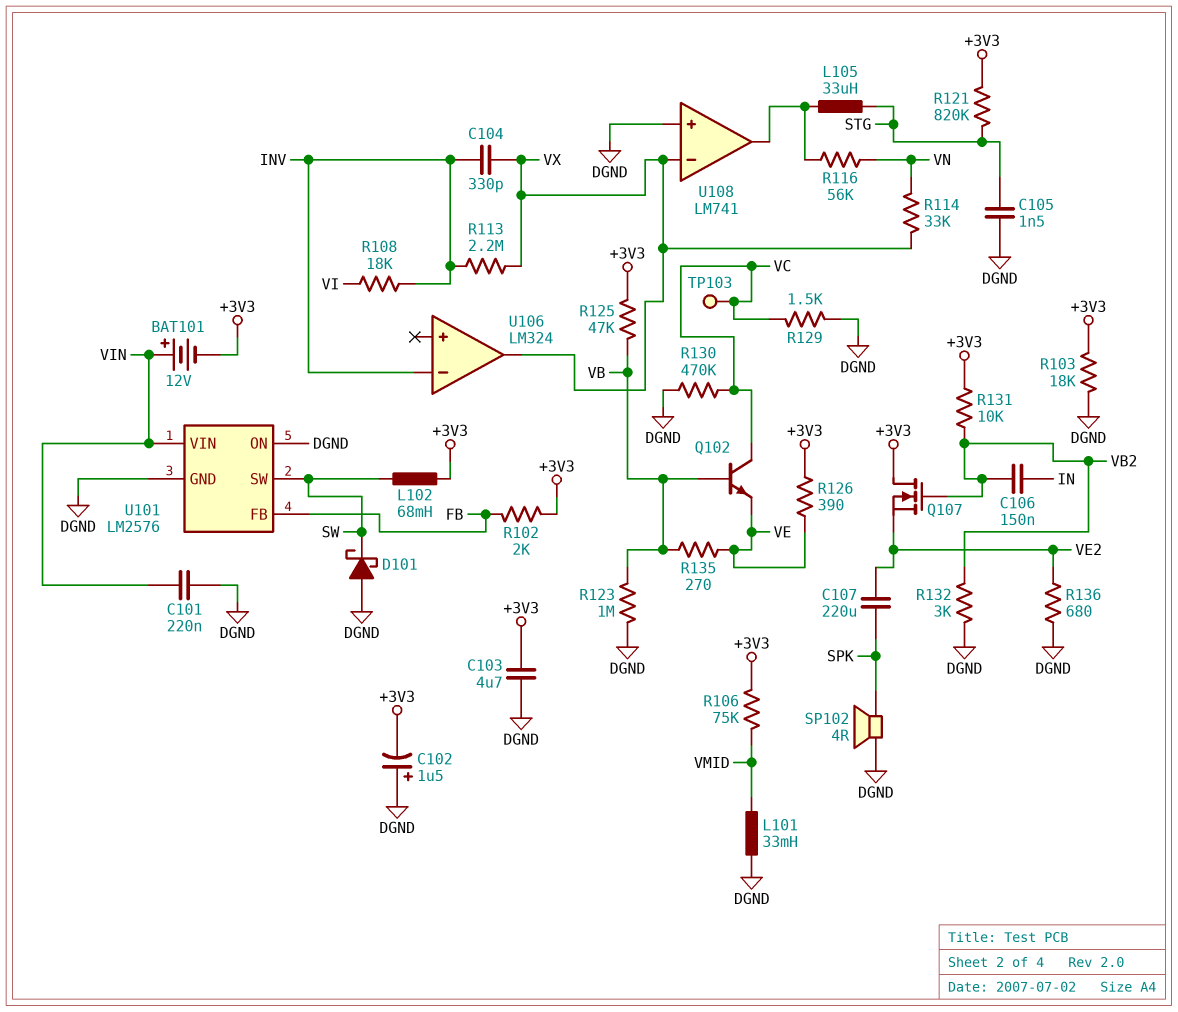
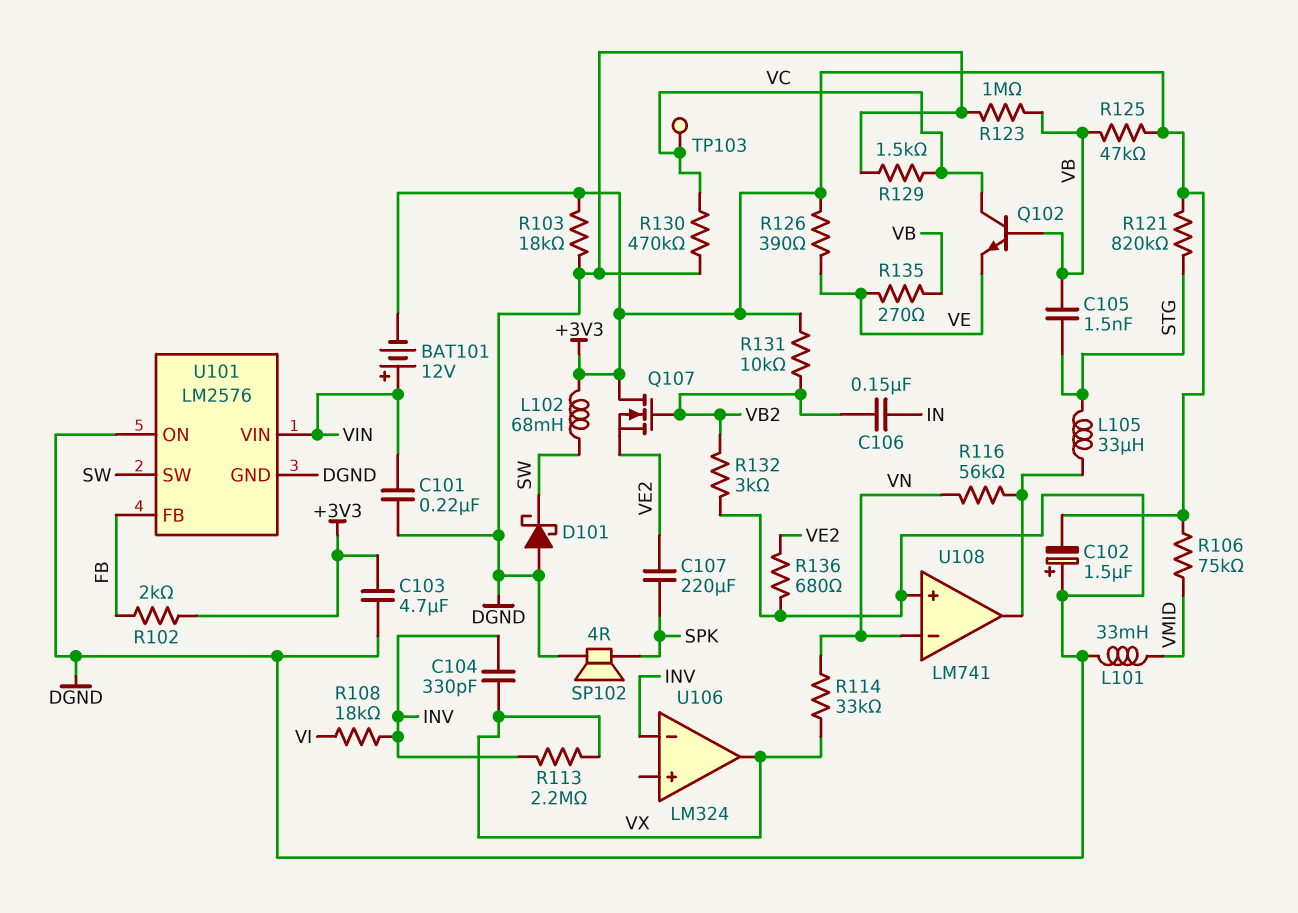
C105: 1.5nF (DGND, STG) -> 1.5nF (STG, VB)
U108 pin in-: VX -> VN

